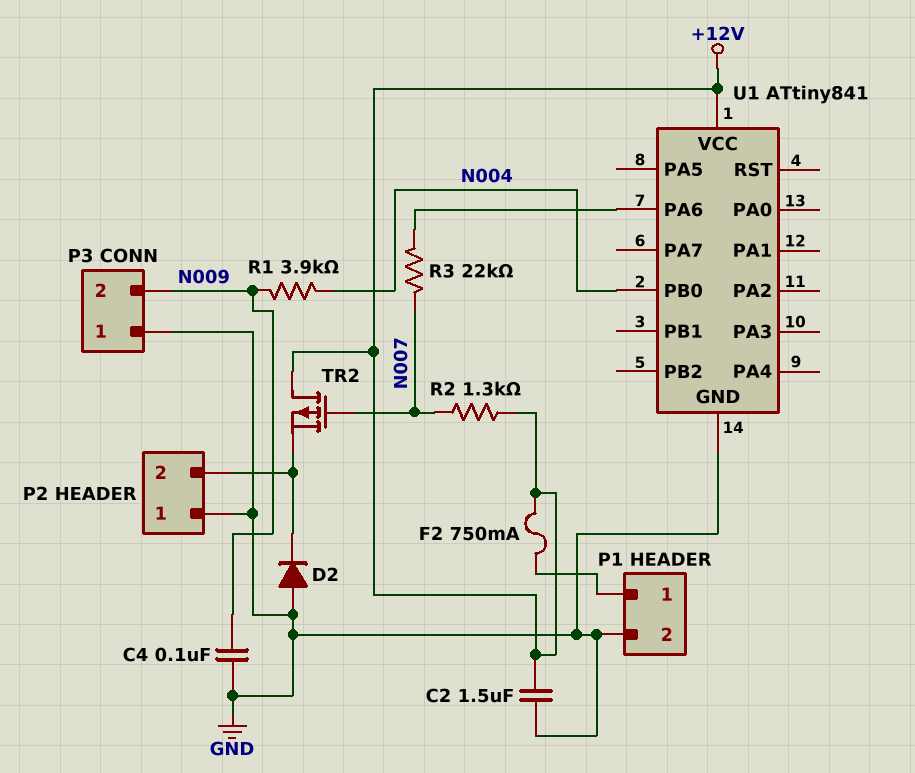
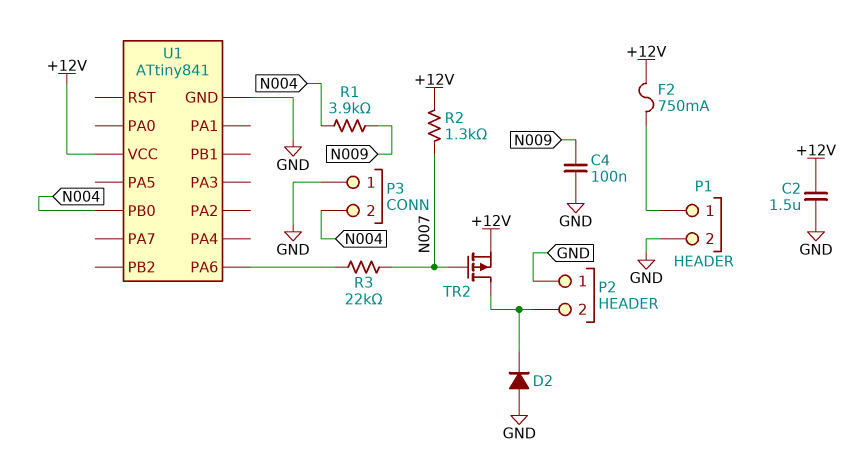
P3 pin 2: N009 -> N004
TR2: PMOS (G N007, D +12V, S P2/2) -> PMOS (G N007, D P2/2, S +12V)

